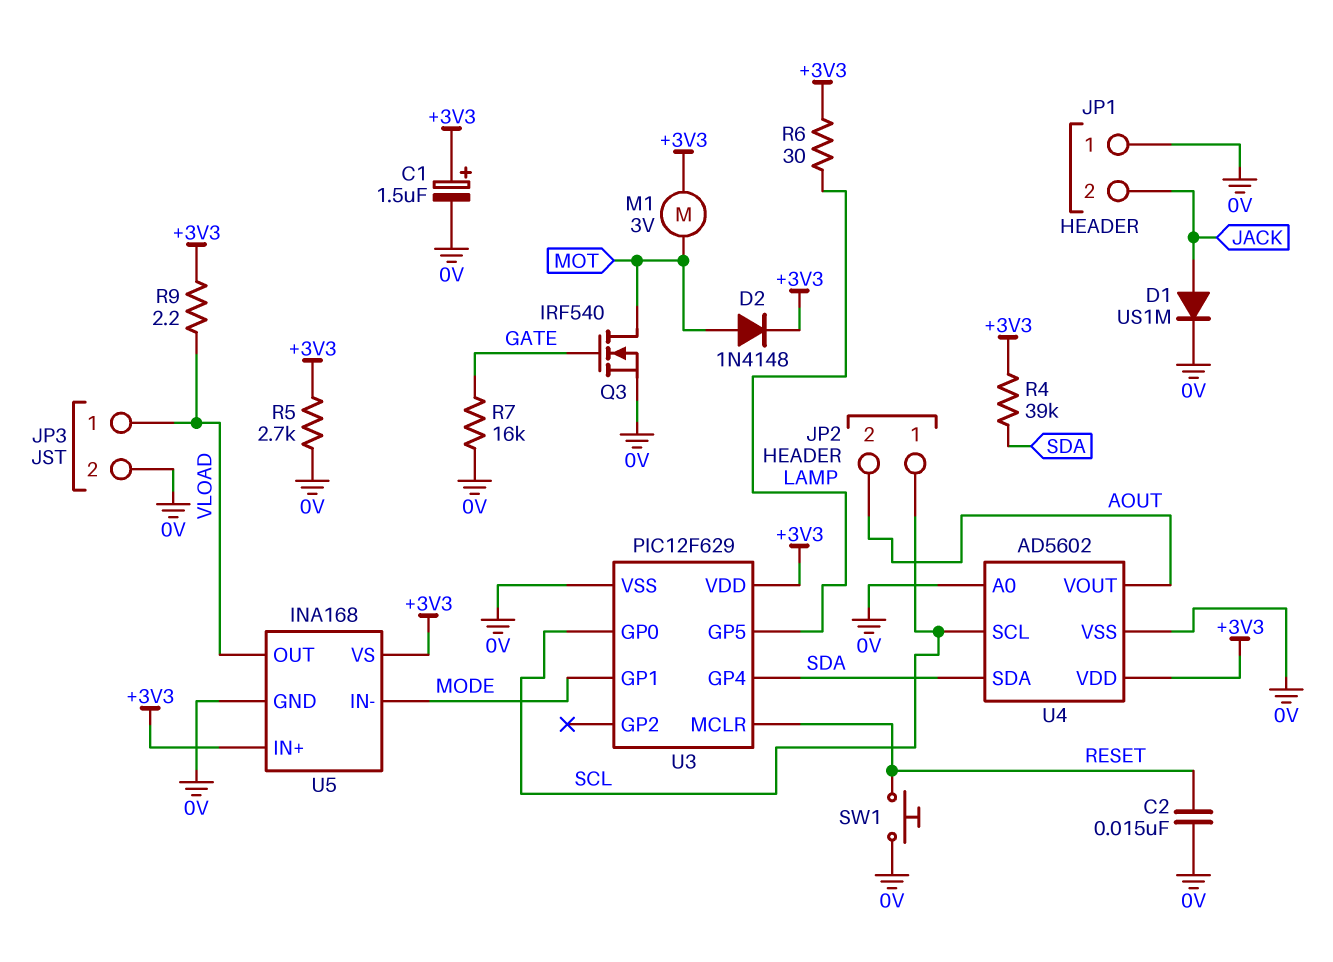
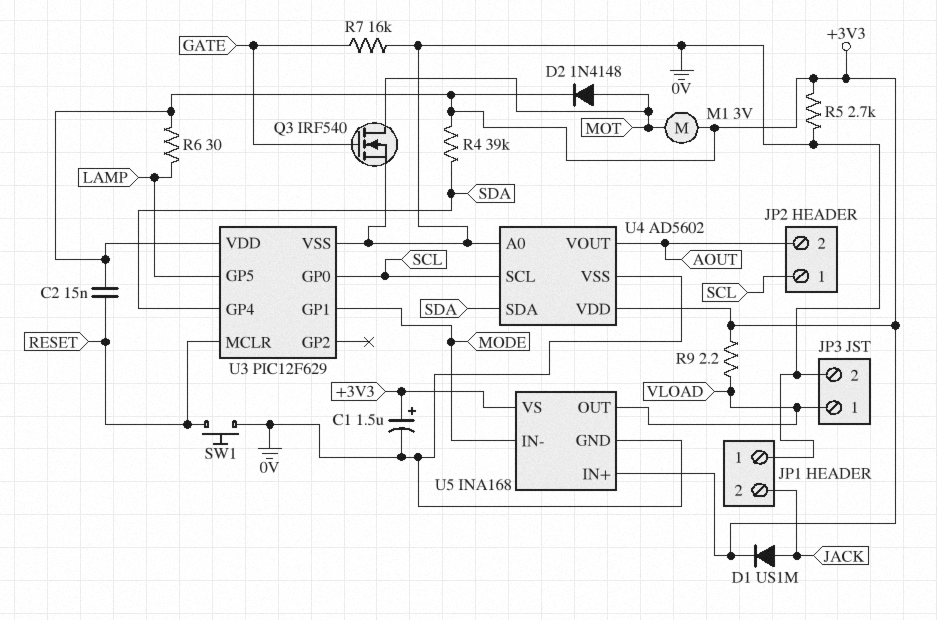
C2: 15nF (0V, RESET) -> 15nF (+3V3, RESET)
D1: diode US1M (A JACK, K 0V) -> diode US1M (A JACK, K +3V3)

